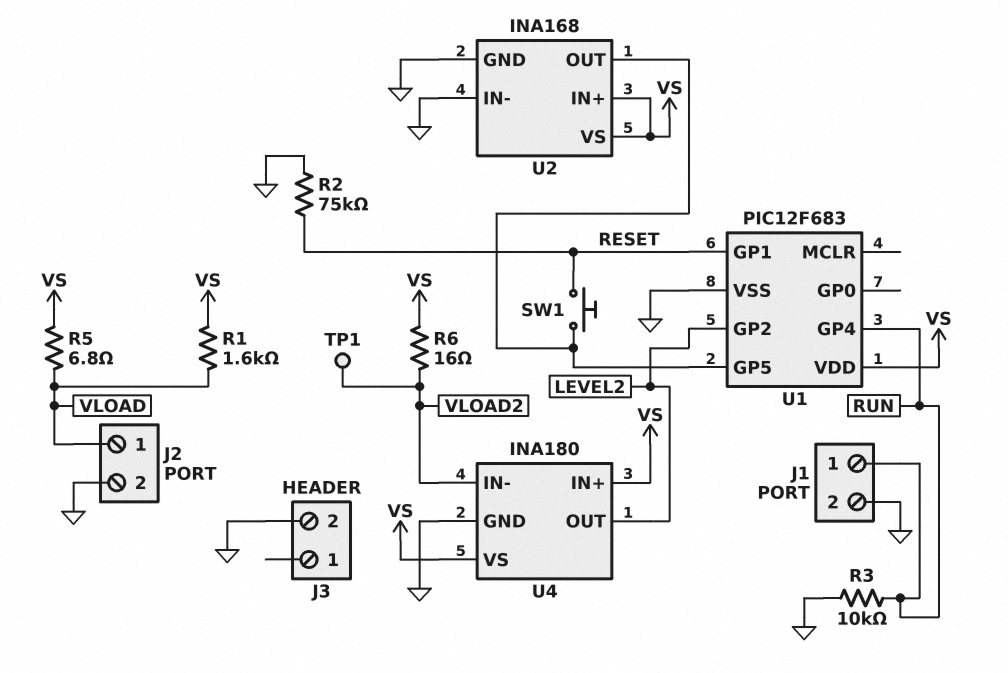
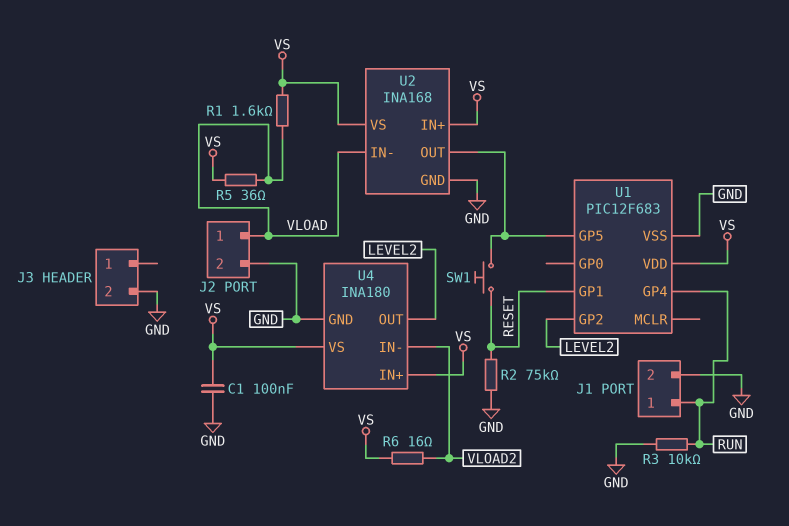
C1: none -> 100nF (GND, VS)
R5: 6.8 (VLOAD, VS) -> 36 (VLOAD, VS)
TP1: test point (VLOAD2) -> none
U2 pin IN-: GND -> VLOAD

